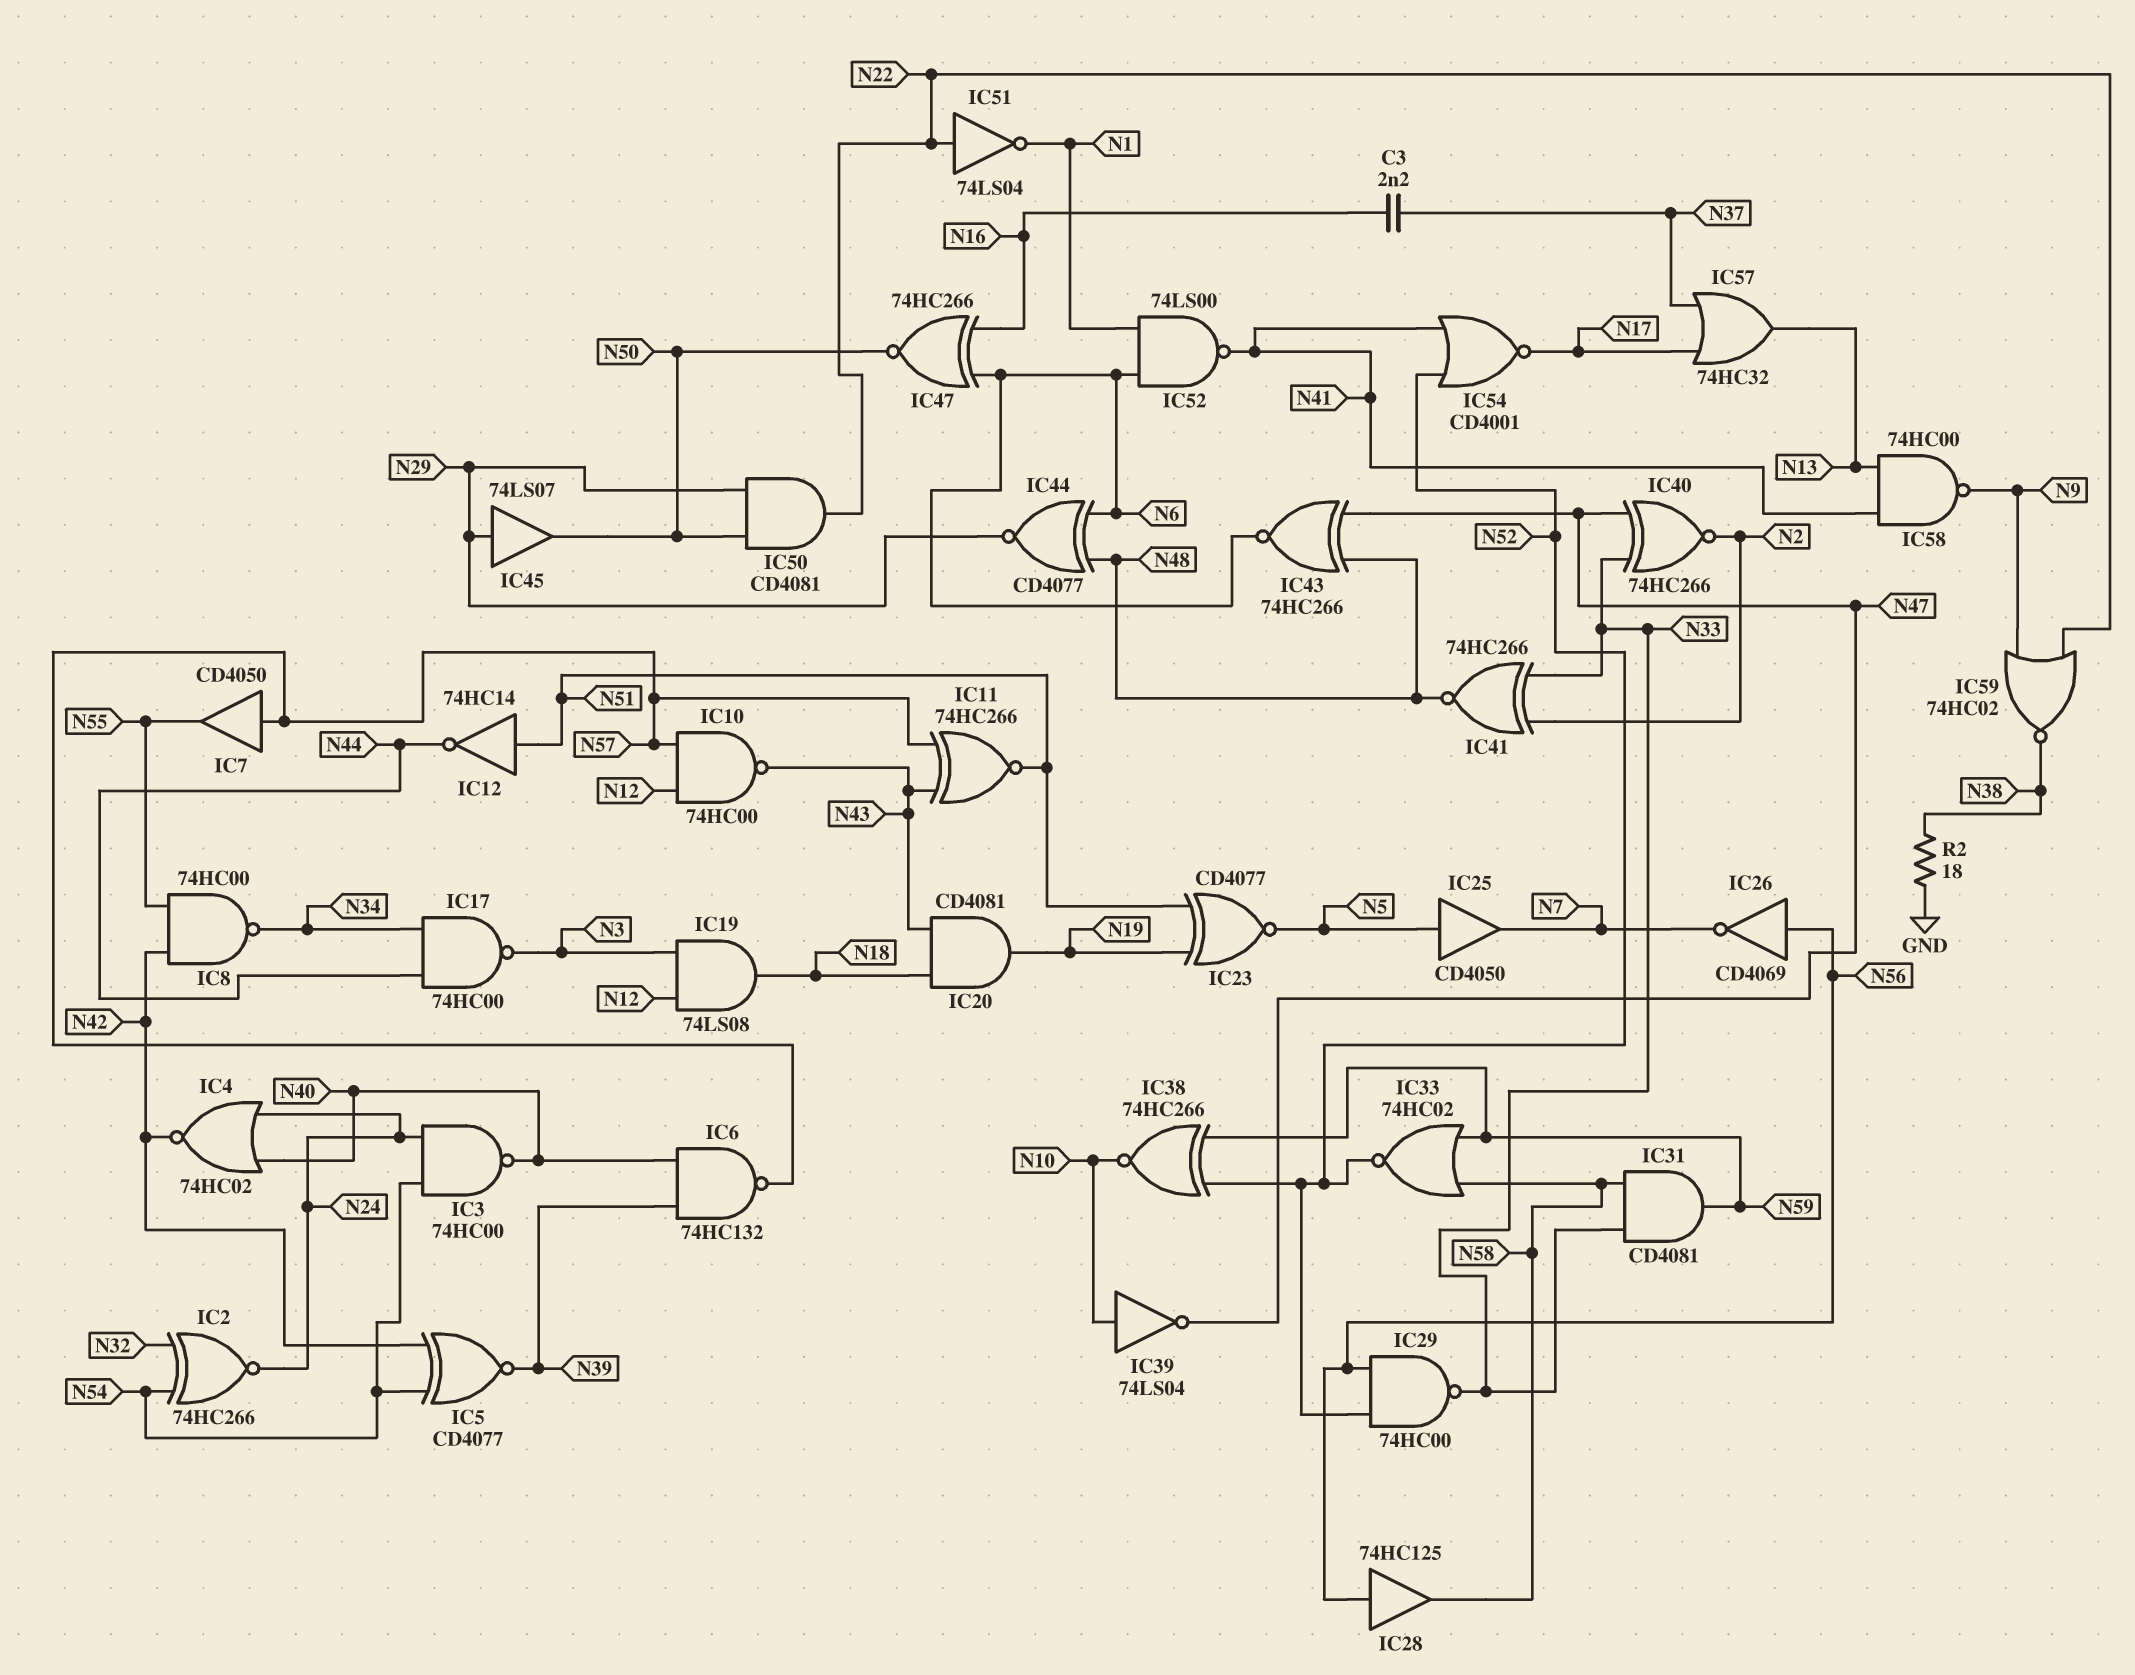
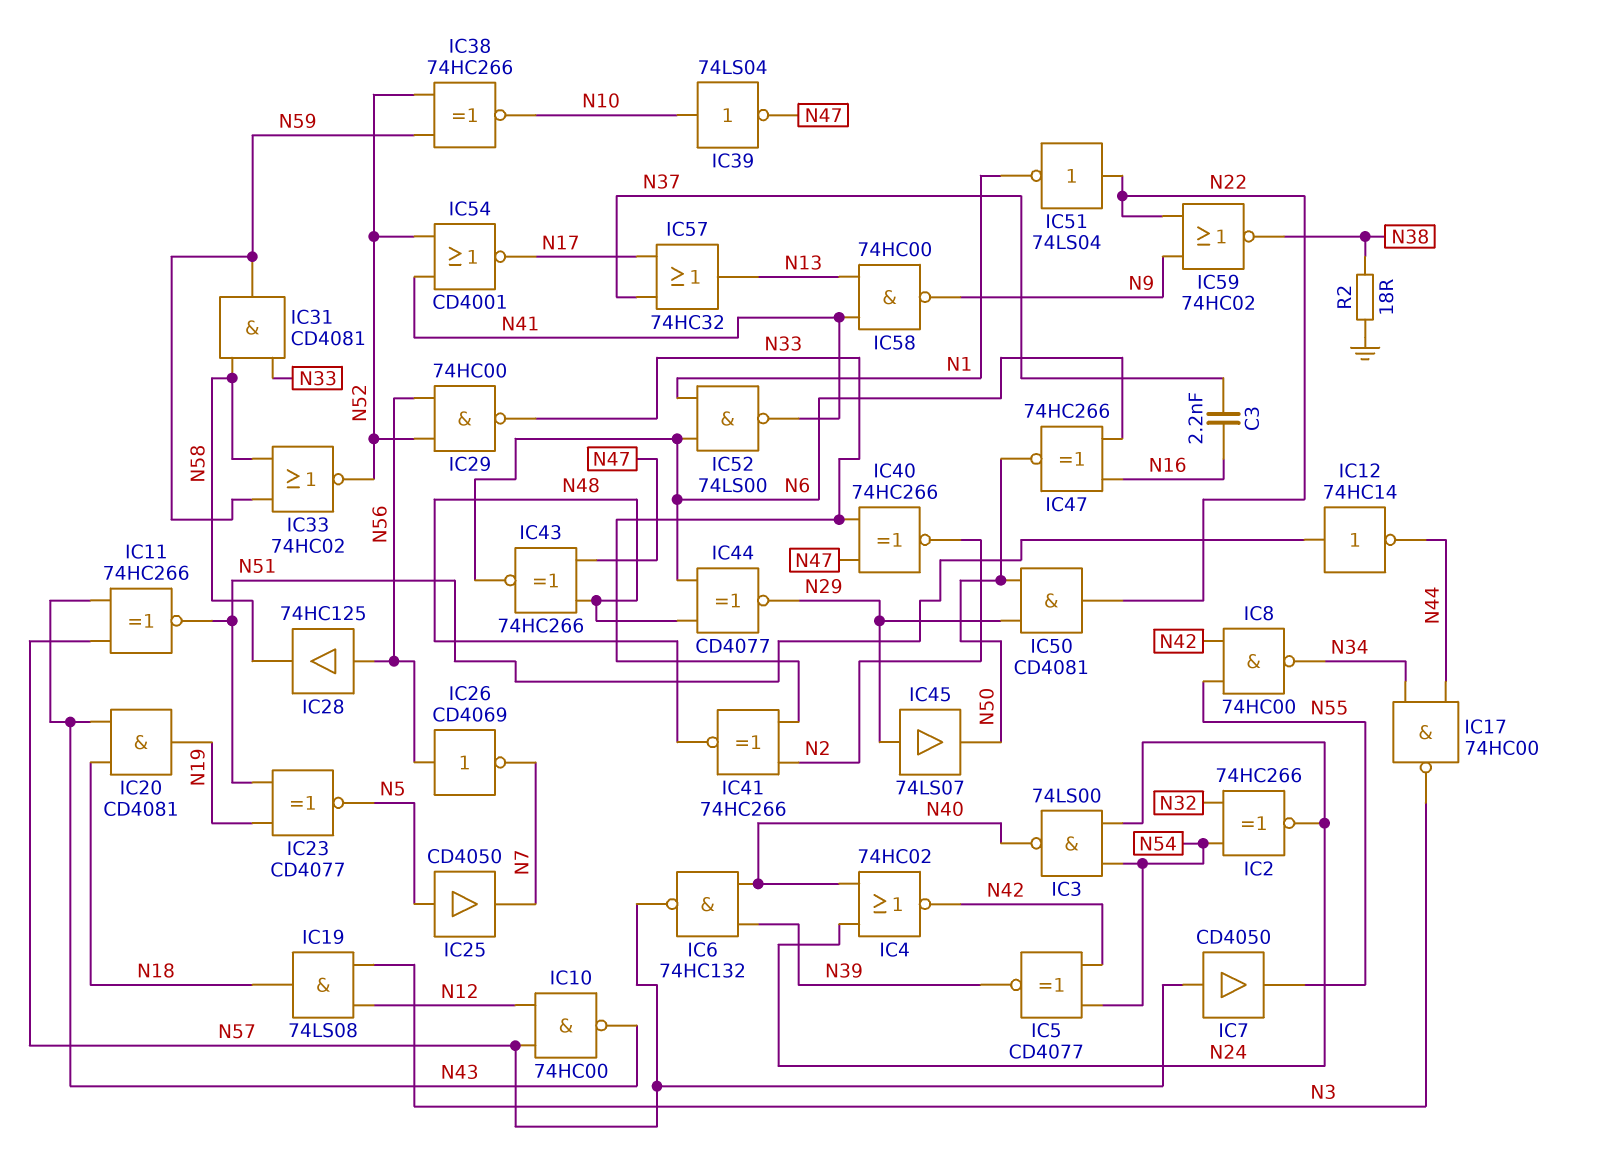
IC3: NAND 74HC00 (in N24, in N54, out N40) -> NAND 74LS00 (in N24, in N54, out N40)

